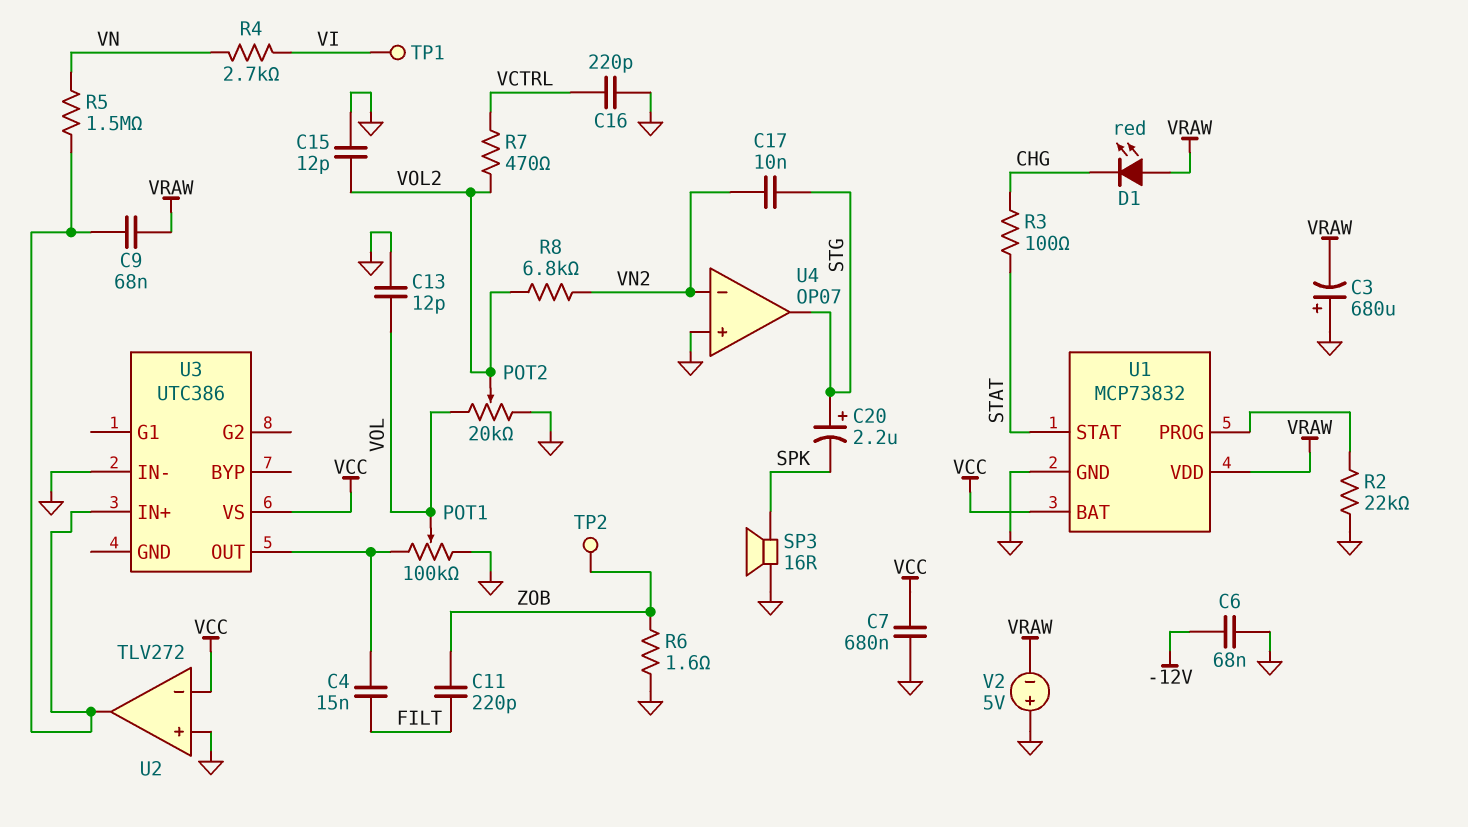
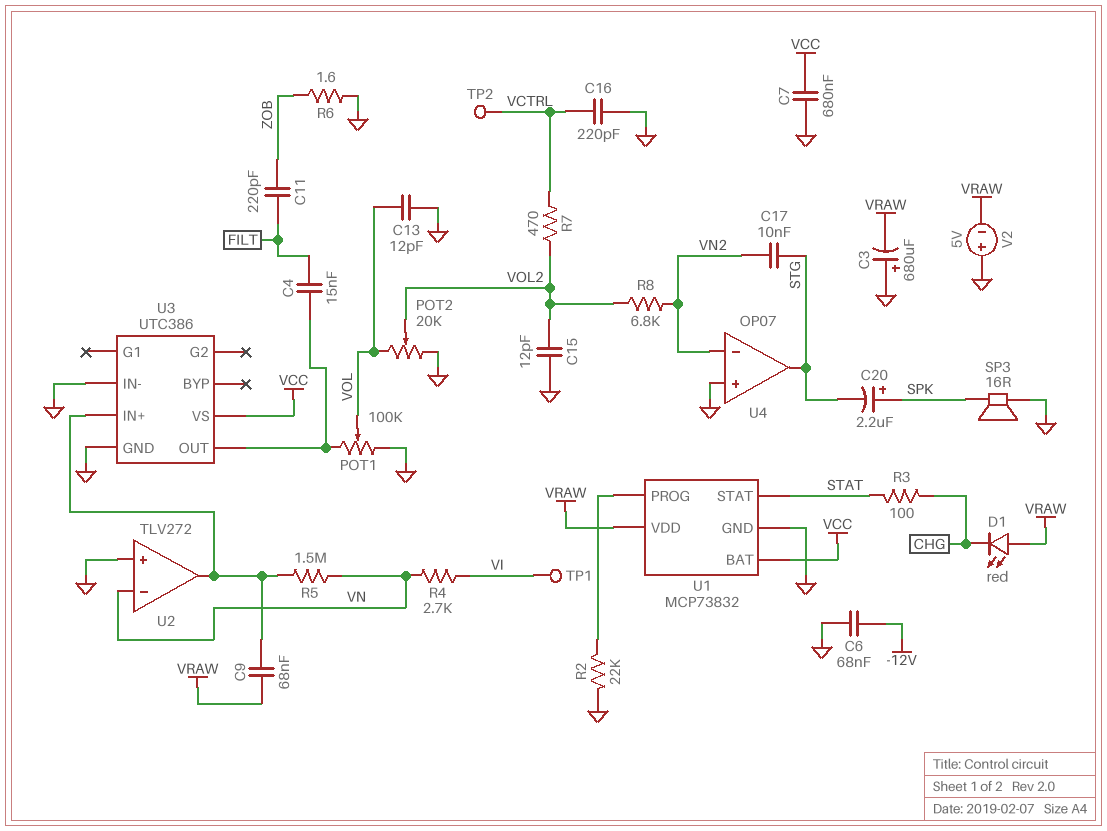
C20: 2.2uF (plus STG, minus SPK) -> 2.2uF (plus SPK, minus STG)
TP2: test point (ZOB) -> test point (VCTRL)
U2 pin in-: VCC -> VN
U3 pin GND: none -> GND

